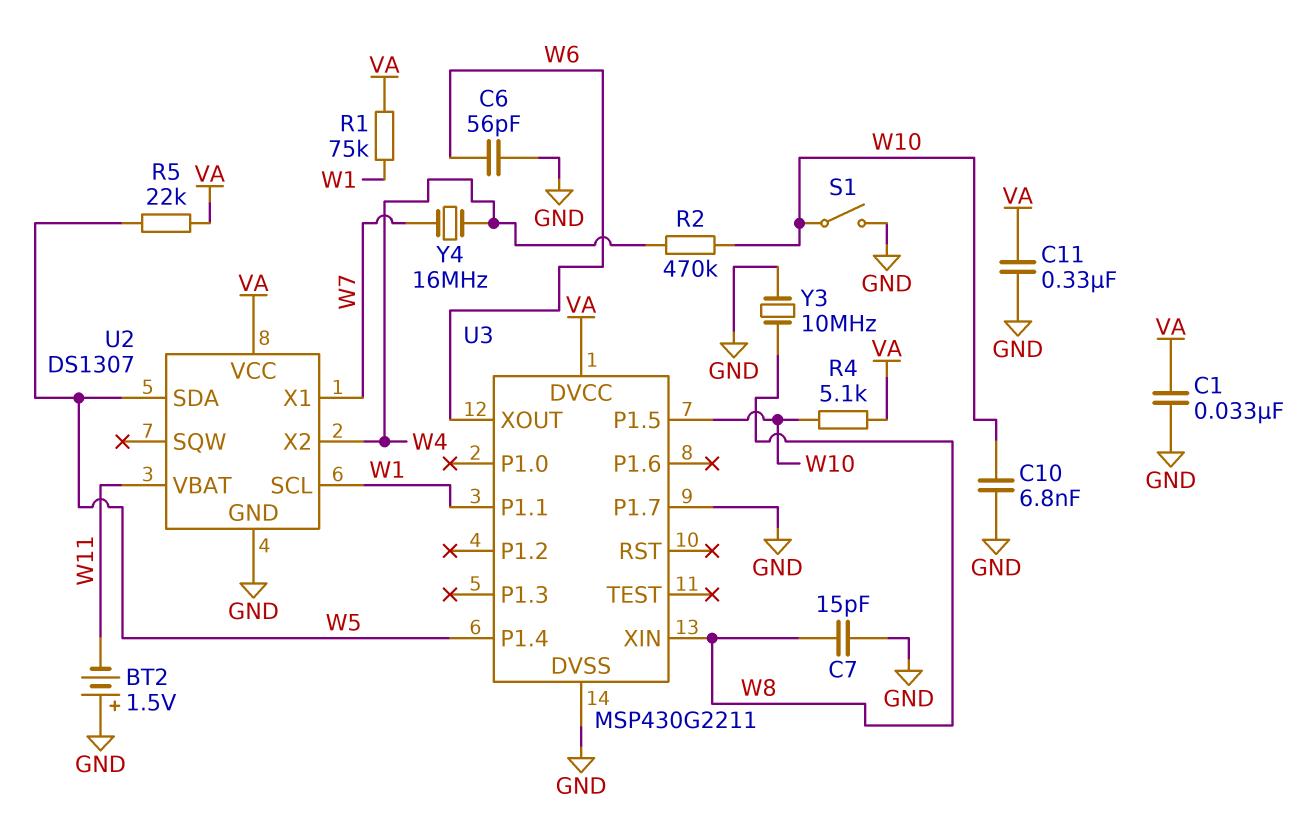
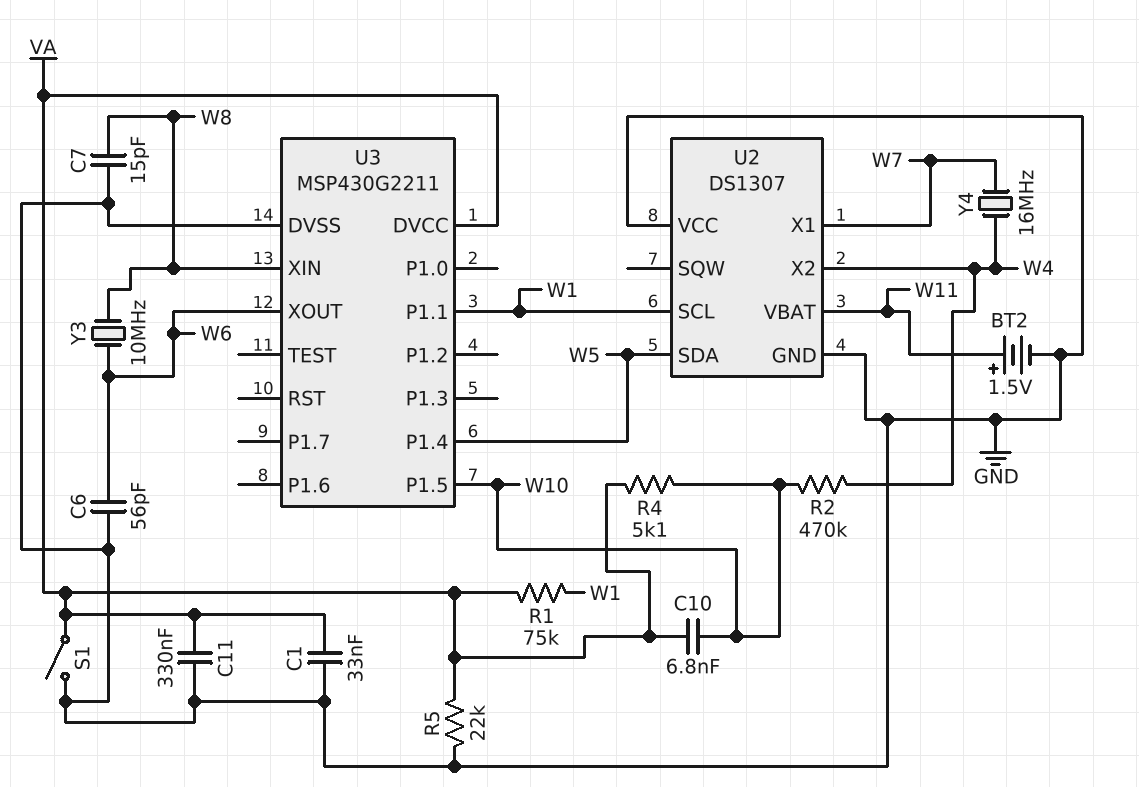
BT2: 1.5V (plus GND, minus W11) -> 1.5V (plus W11, minus GND)
C10: 6.8nF (GND, W10) -> 6.8nF (VA, W10)
R5: 22k (VA, W5) -> 22k (GND, VA)
S1: switch (GND, W10) -> switch (GND, VA)
U2 pin VCC: VA -> GND
U3 pin P1.7: GND -> none
Y3: 10MHz (GND, W8) -> 10MHz (W6, W8)

